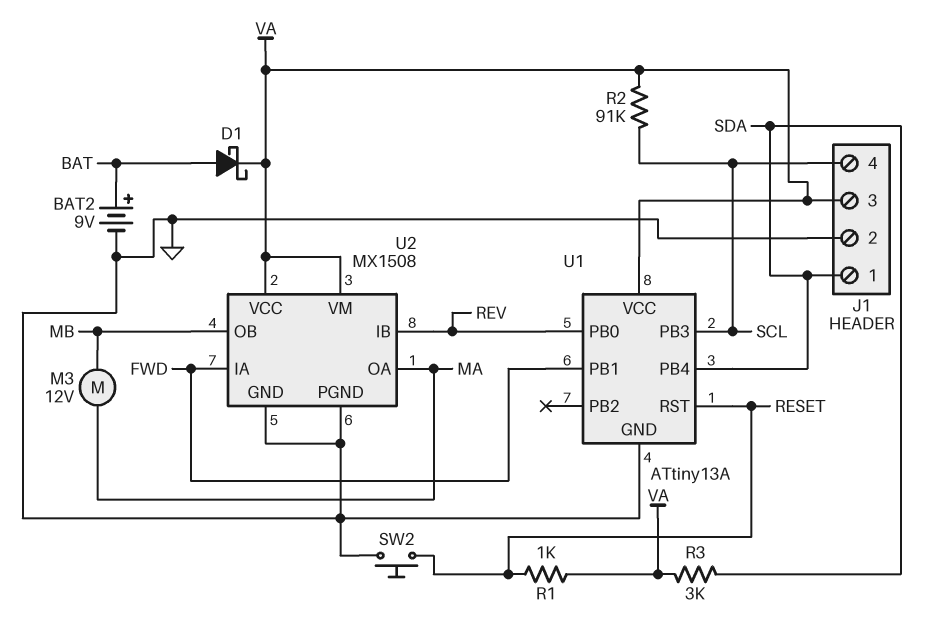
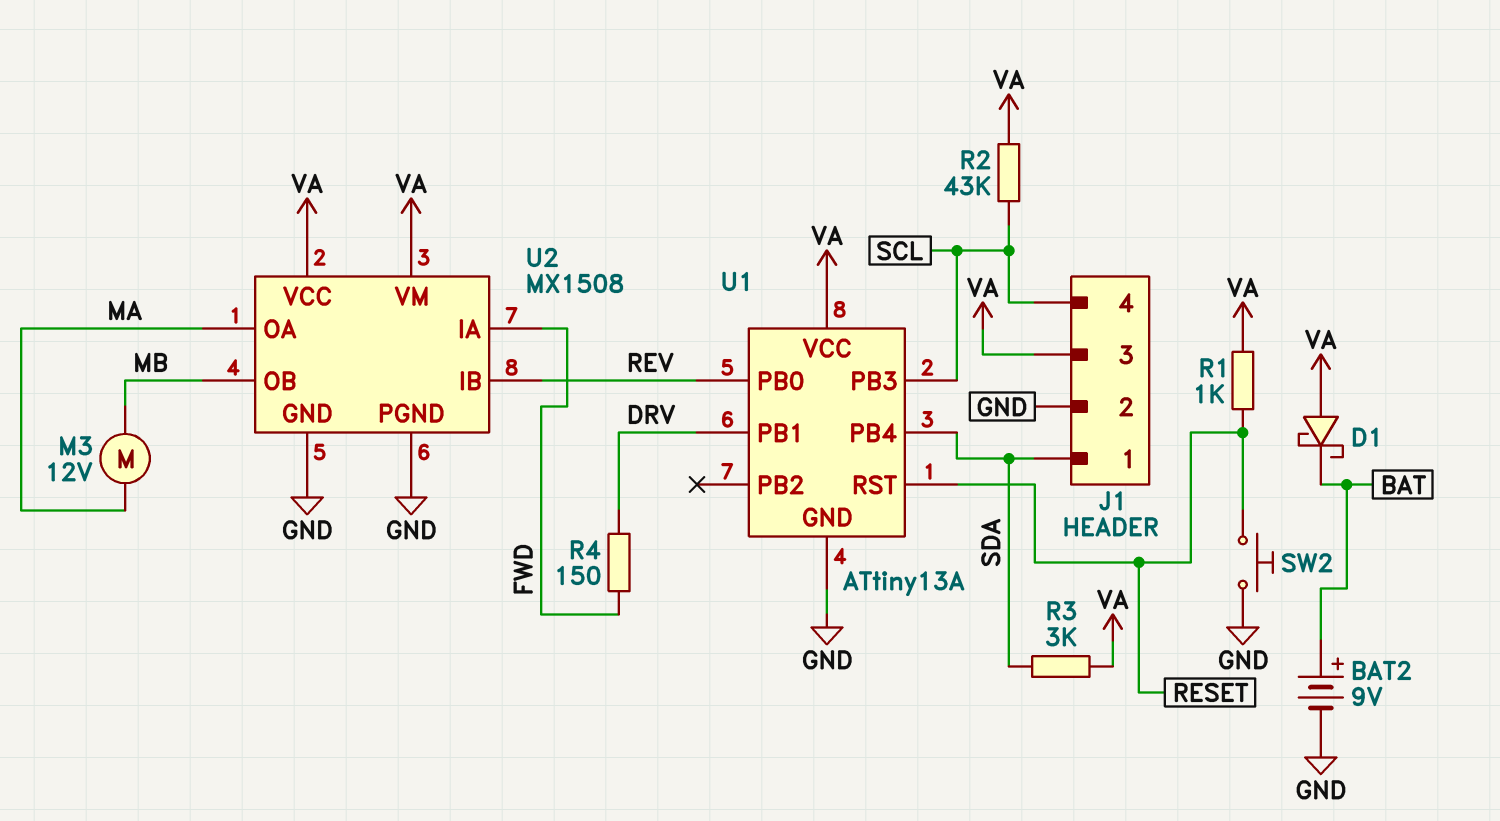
D1: schottky (A BAT, K VA) -> schottky (A VA, K BAT)
R2: 91k (SCL, VA) -> 43k (SCL, VA)
R4: none -> 150 (DRV, FWD)
U1 pin PB1: FWD -> DRV

